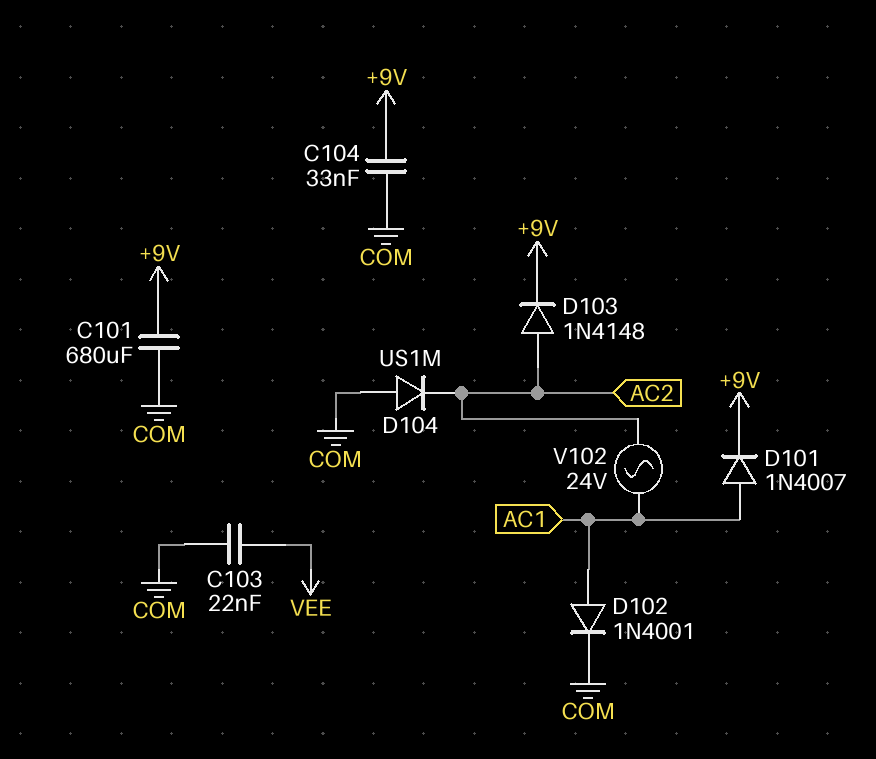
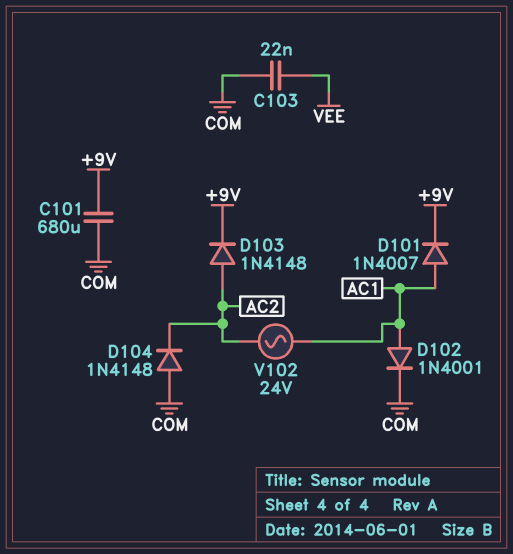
C104: 33nF (+9V, COM) -> none
D104: diode US1M (A COM, K AC2) -> diode 1N4148 (A COM, K AC2)

